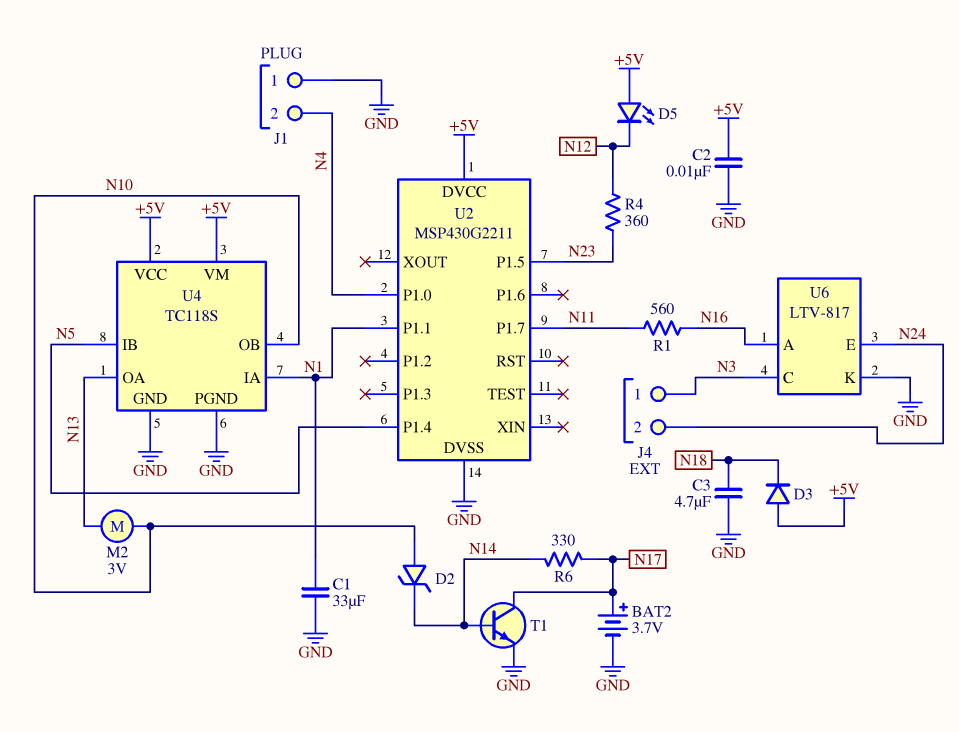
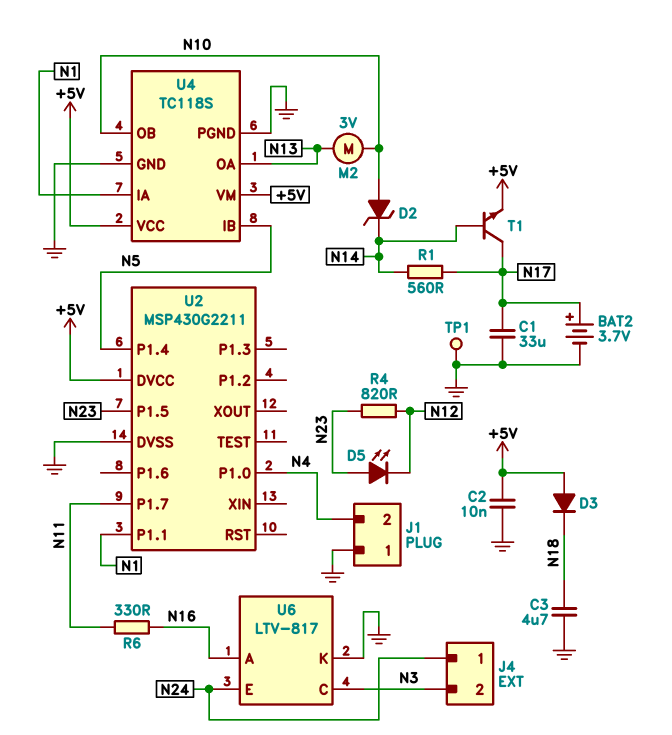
C1: 33uF (GND, N1) -> 33uF (GND, N17)
D5: LED (A +5V, K N12) -> LED (A N23, K N12)
J4 pin 1: N3 -> N24
J4 pin 2: N24 -> N3
R1: 560 (N11, N16) -> 560 (N14, N17)
R4: 360 (N12, N23) -> 820 (N12, N23)
R6: 330 (N14, N17) -> 330 (N11, N16)
T1: NPN (B N14, C N17, E GND) -> NPN (B N14, C N17, E +5V)
TP1: none -> test point (GND)

